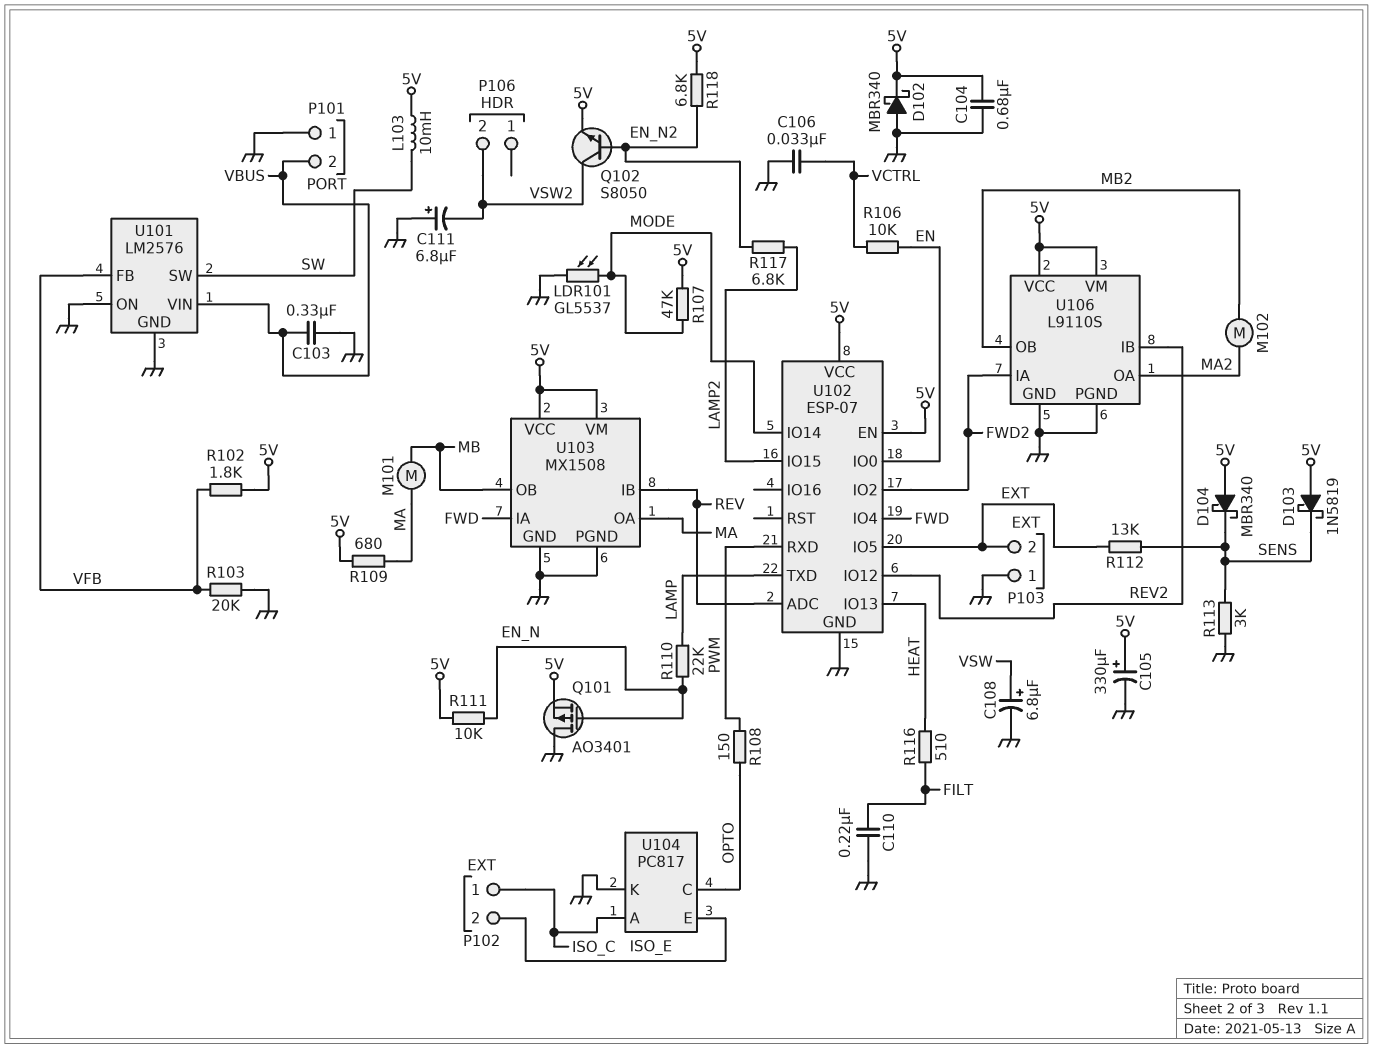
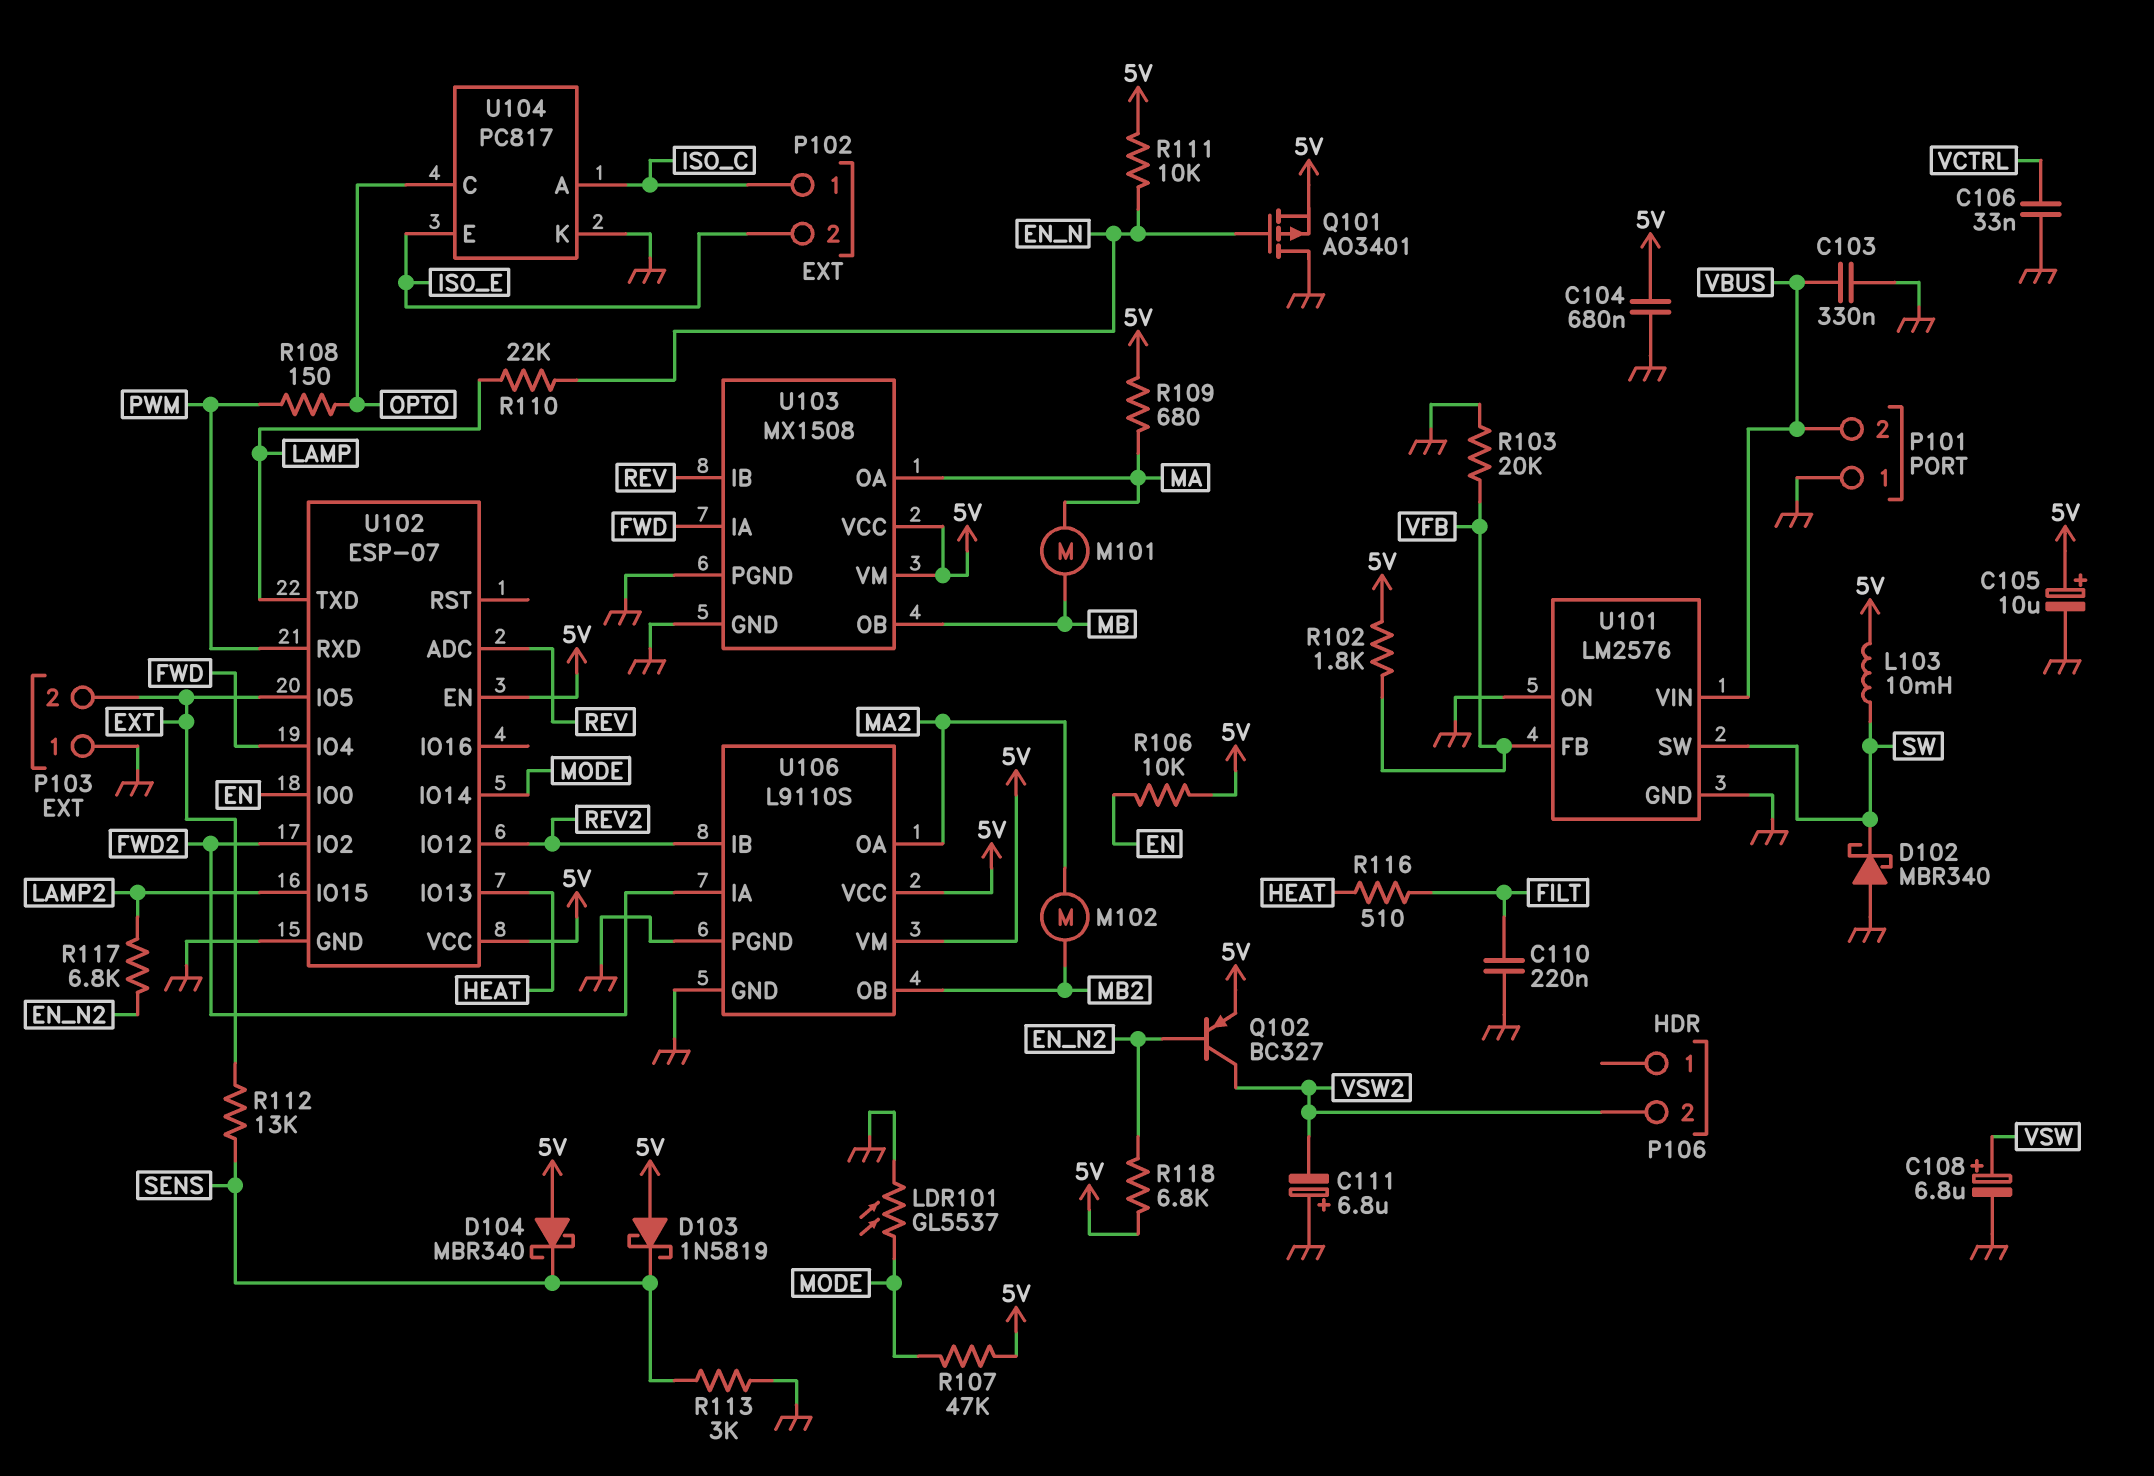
C105: 330uF (plus 5V, minus GND) -> 10uF (plus 5V, minus GND)
D102: schottky MBR340 (A GND, K 5V) -> schottky MBR340 (A GND, K SW)
Q102: NPN S8050 (B EN_N2, C VSW2, E 5V) -> PNP BC327 (B EN_N2, C VSW2, E 5V)
R106: 10k (EN, VCTRL) -> 10k (5V, EN)

